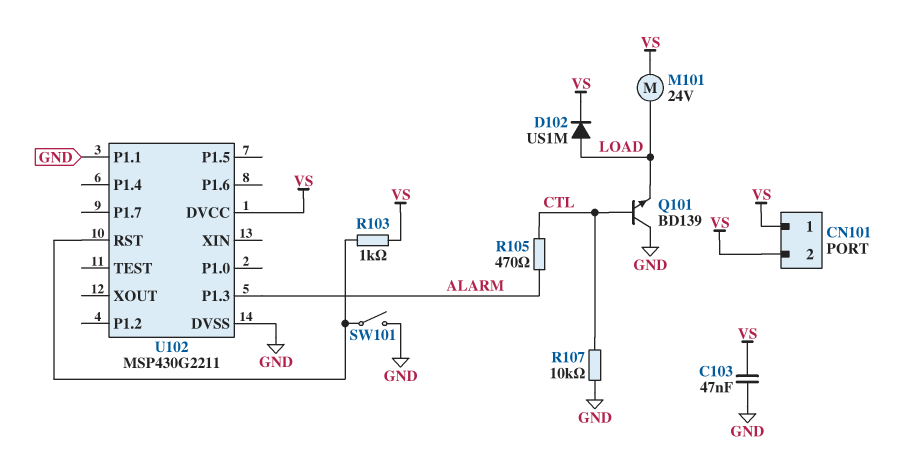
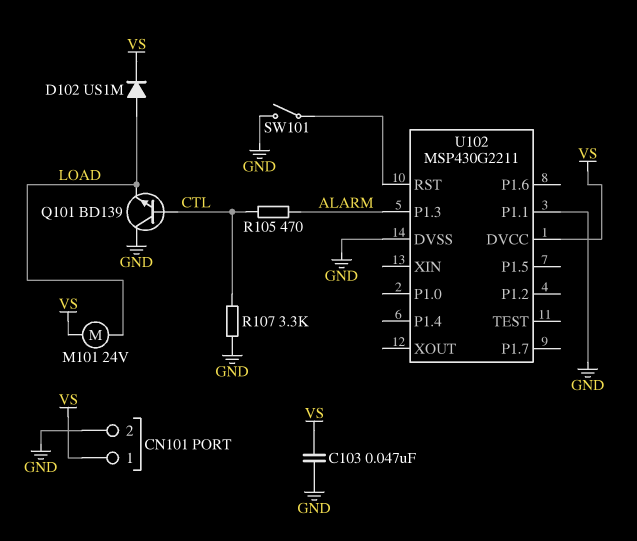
CN101 pin 2: VS -> GND
R103: 1k (U102/RST, VS) -> none
R107: 10k (CTL, GND) -> 3.3k (CTL, GND)

